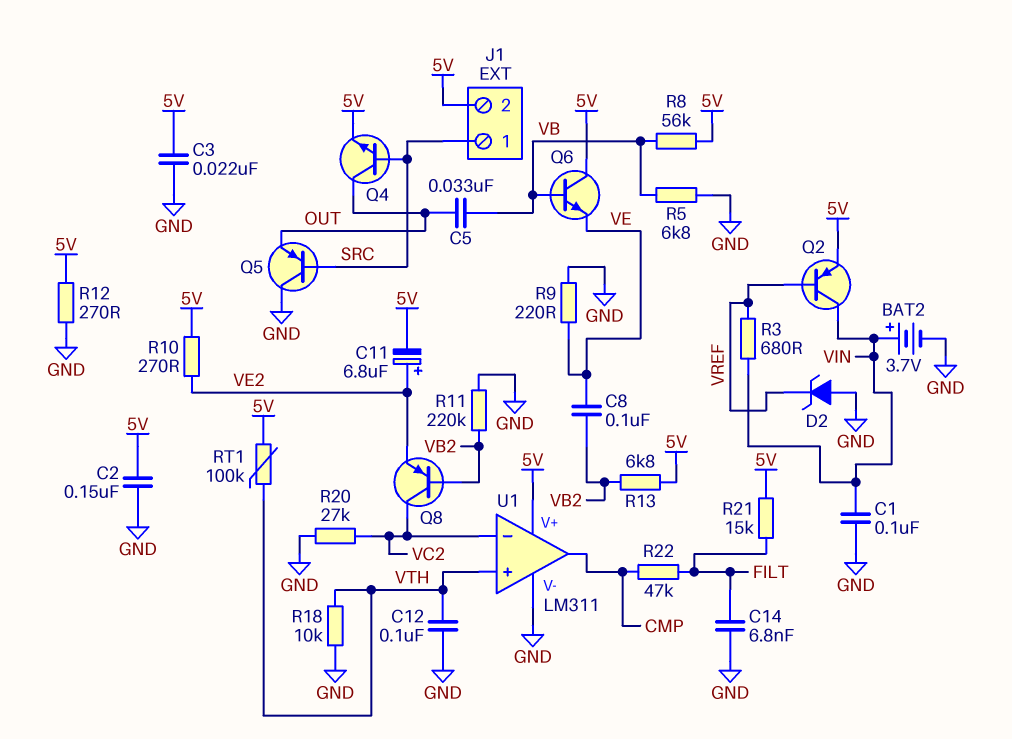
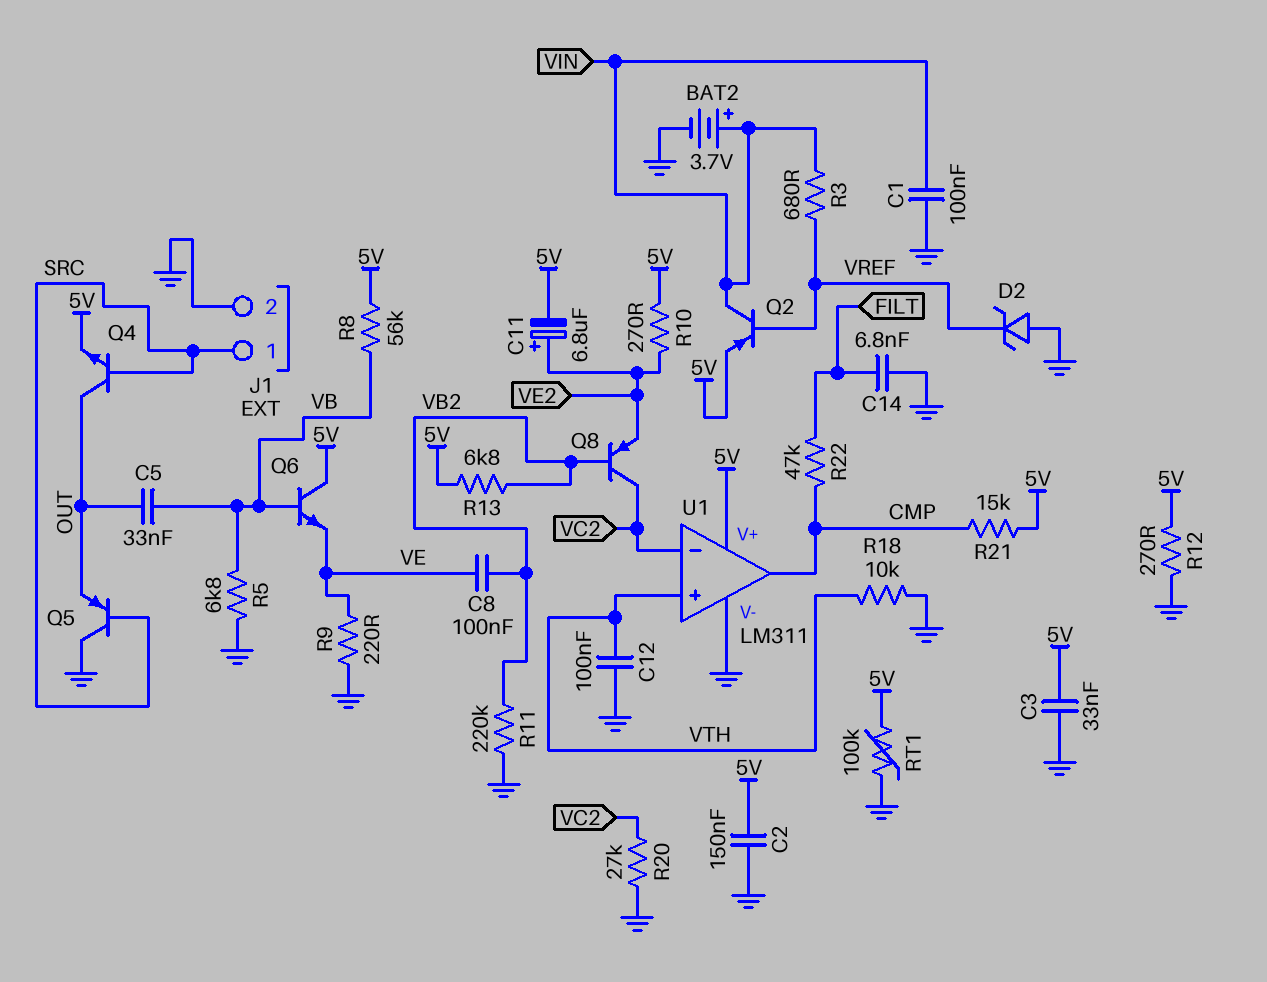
C3: 22nF (5V, GND) -> 33nF (5V, GND)
J1 pin 2: 5V -> GND
R21: 15k (5V, FILT) -> 15k (5V, CMP)
RT1: 100k (5V, VTH) -> 100k (5V, GND)

